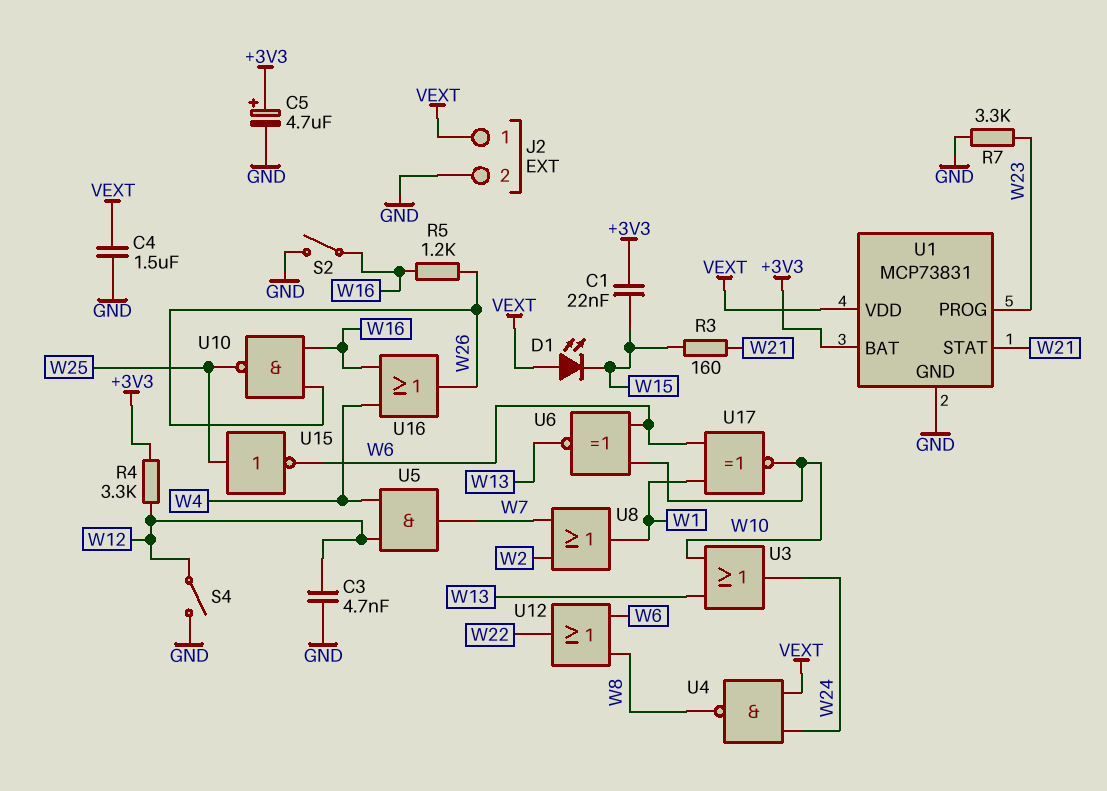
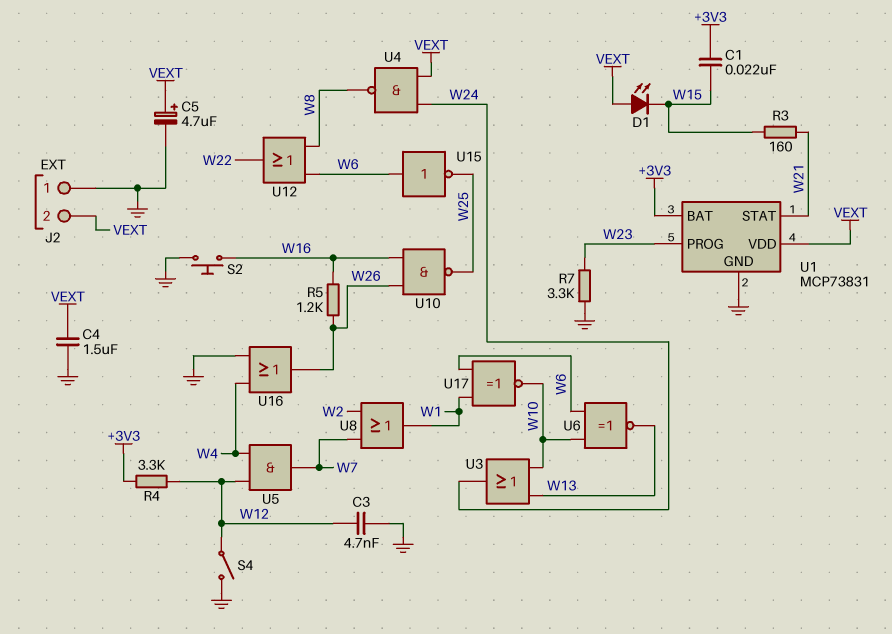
C5: 4.7uF (plus +3V3, minus GND) -> 4.7uF (plus VEXT, minus GND)
J2 pin 1: VEXT -> GND
J2 pin 2: GND -> VEXT
S2: switch (GND, W16) -> button (GND, W16)
U15: NOT (in W25, out W6) -> NOT (in W6, out W25)
U16: OR (in W4, in W16, out W26) -> OR (in GND, in W4, out W26)

